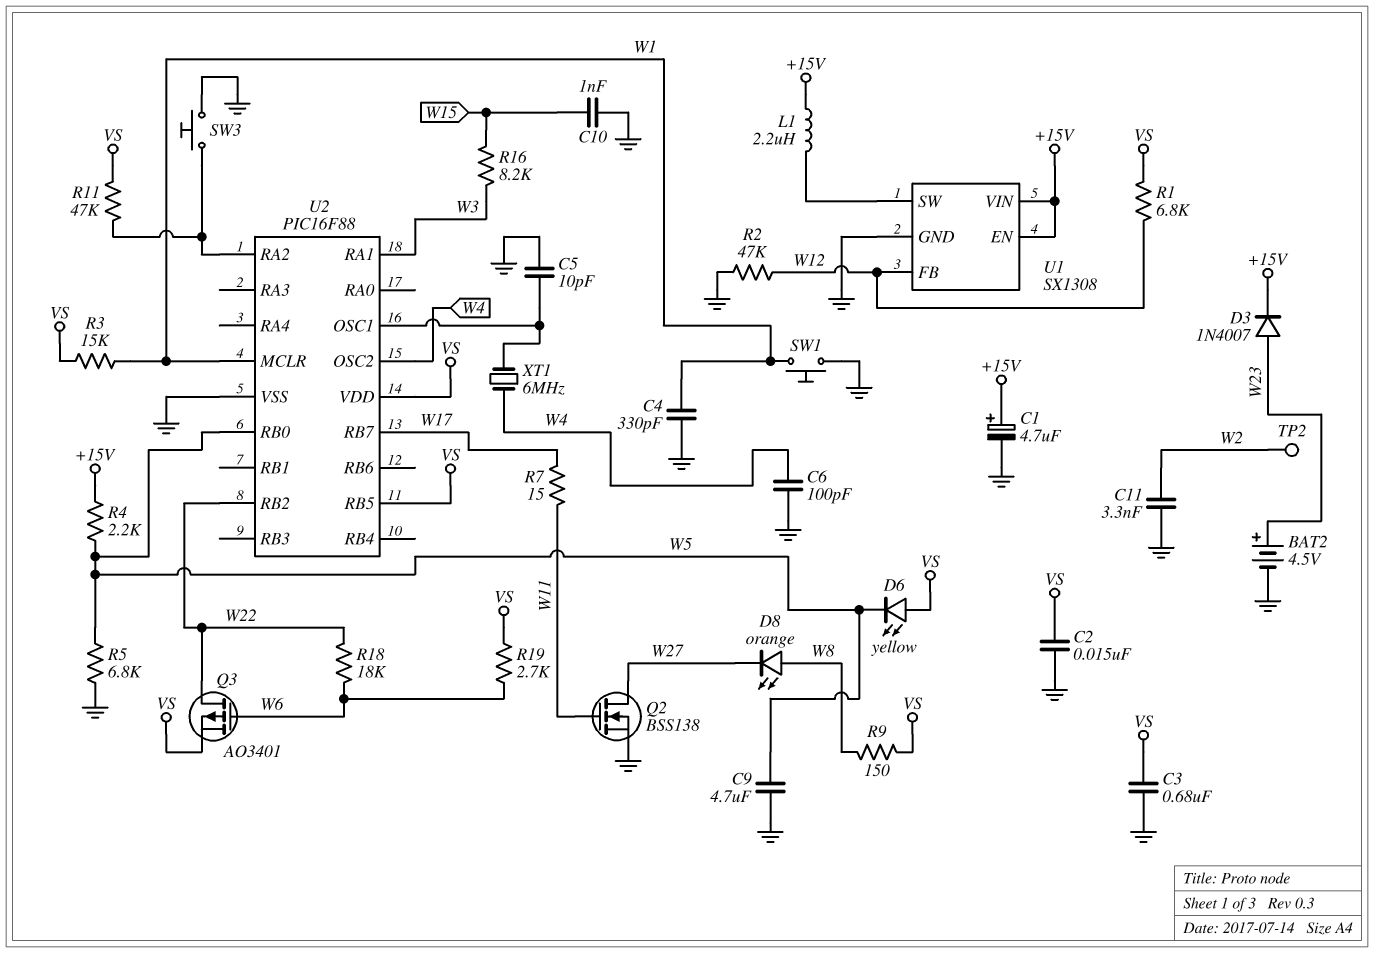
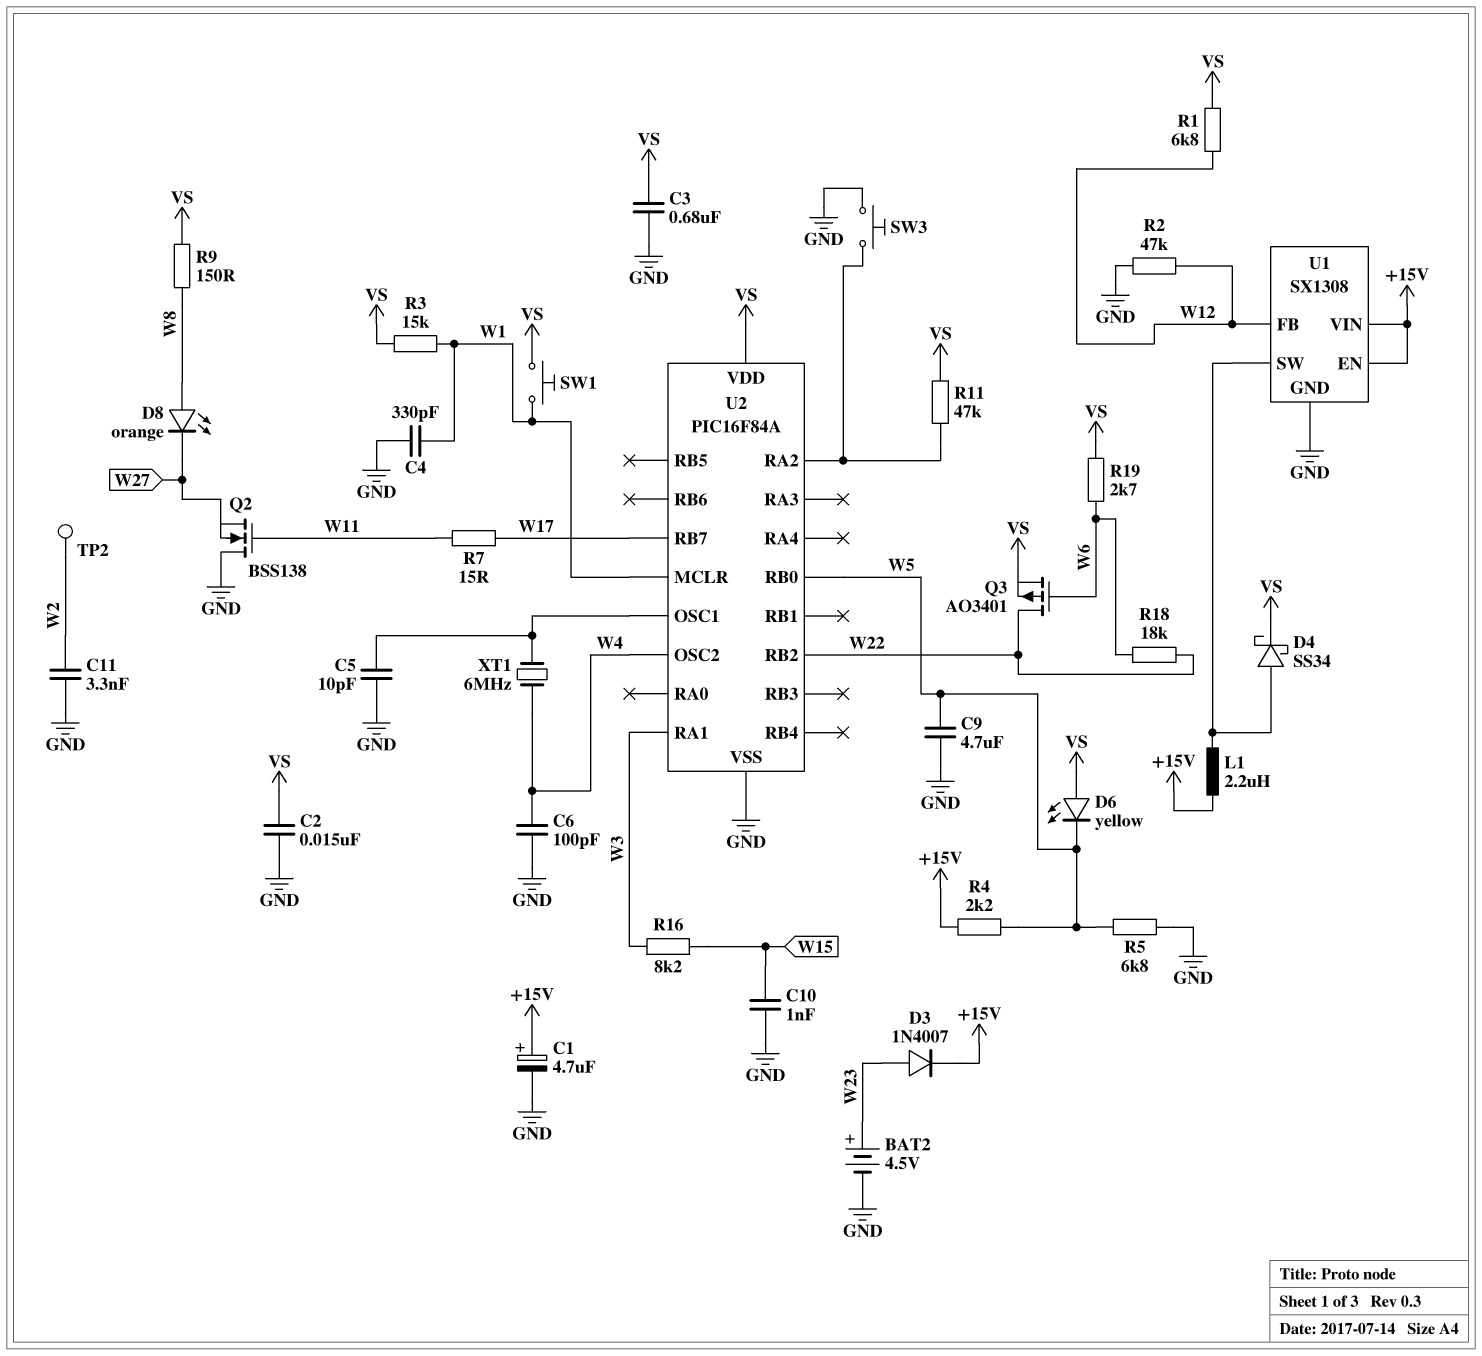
D4: none -> schottky SS34 (A U1/SW, K VS)
Q2: NMOS BSS138 (G W11, D W27, S GND) -> NMOS BSS138 (G W11, D GND, S W27)
SW1: button (GND, W1) -> button (VS, W1)
U2: PIC16F88 -> PIC16F84A
U2 pin RB5: VS -> none

